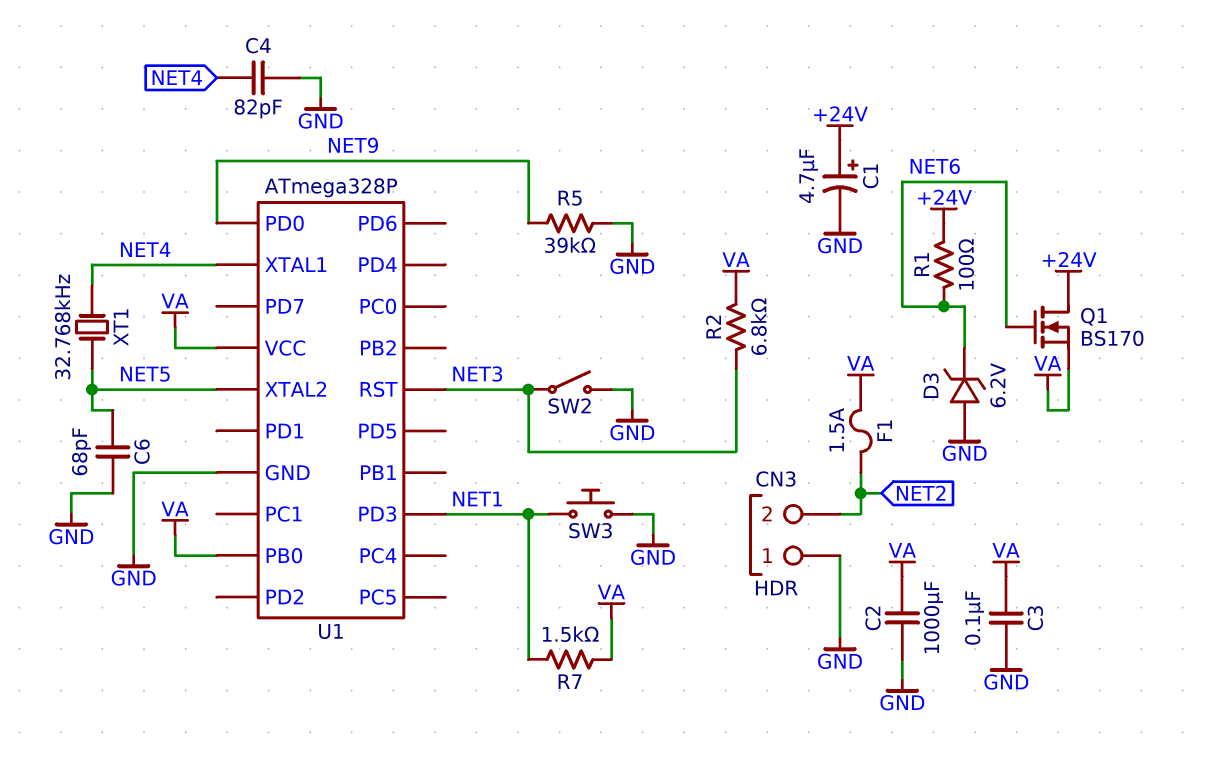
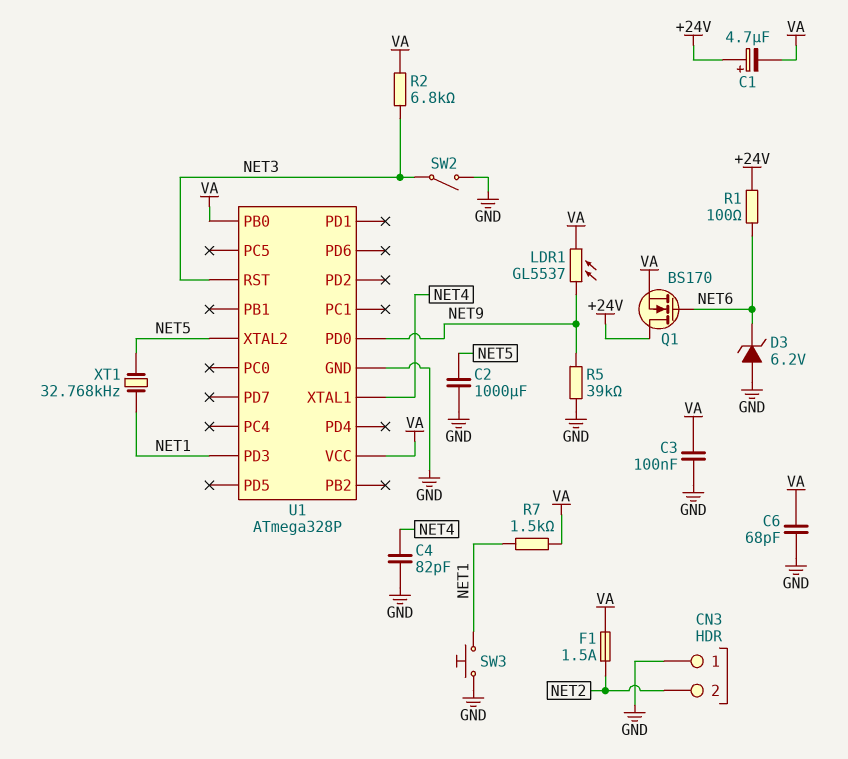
C1: 4.7uF (plus +24V, minus GND) -> 4.7uF (plus +24V, minus VA)
C2: 1000uF (GND, VA) -> 1000uF (GND, NET5)
C6: 68pF (GND, NET5) -> 68pF (GND, VA)
LDR1: none -> GL5537 (NET9, VA)
XT1: 32.768kHz (NET4, NET5) -> 32.768kHz (NET1, NET5)

